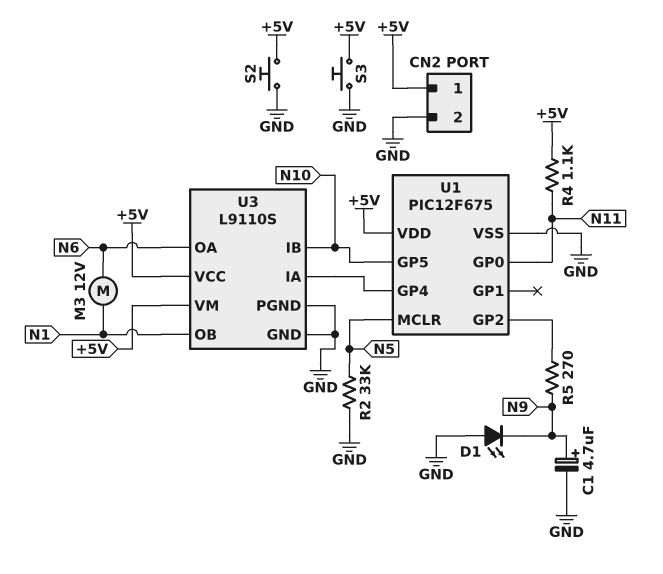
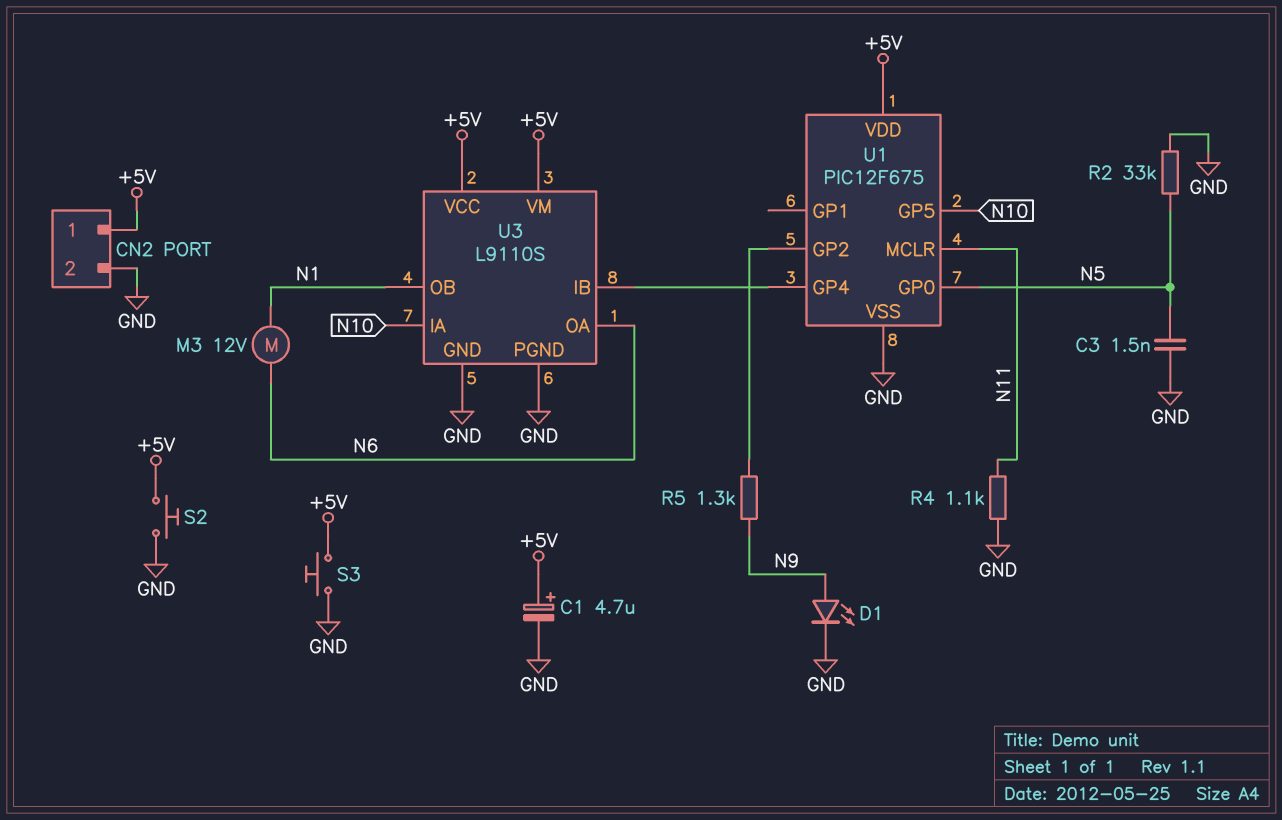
C1: 4.7uF (plus N9, minus GND) -> 4.7uF (plus +5V, minus GND)
C3: none -> 1.5nF (GND, N5)
D1: LED (A GND, K N9) -> LED (A N9, K GND)
R4: 1.1k (+5V, N11) -> 1.1k (GND, N11)
R5: 270 (N9, U1/GP2) -> 1.3k (N9, U1/GP2)
U1 pin GP0: N11 -> N5
U1 pin MCLR: N5 -> N11
U3 pin IA: U1/GP4 -> N10
U3 pin IB: N10 -> U1/GP4

